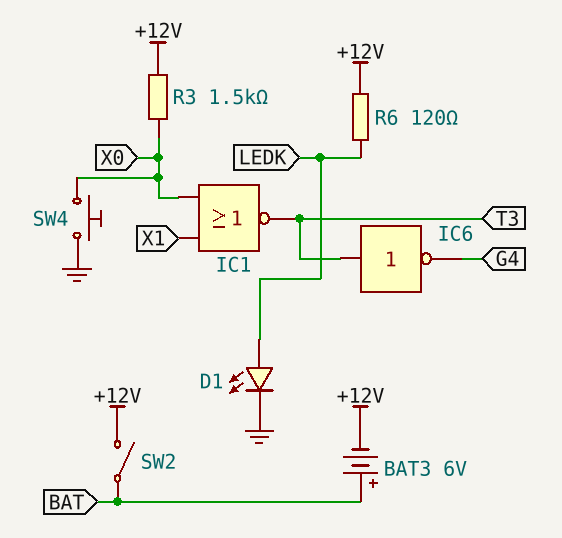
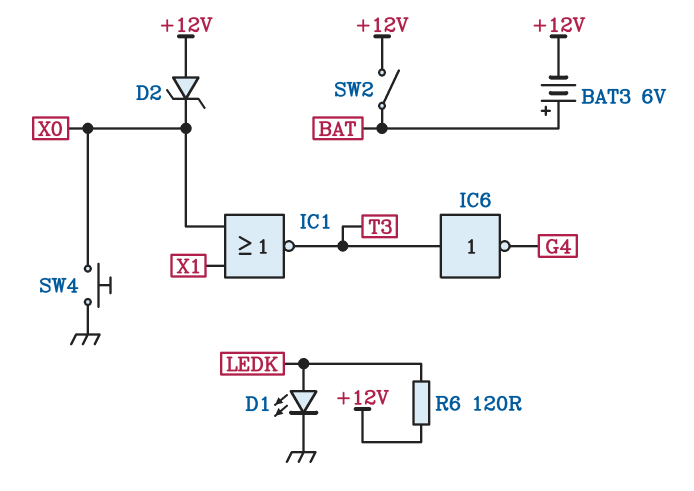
D2: none -> zener (A +12V, K X0)
R3: 1.5k (+12V, X0) -> none

